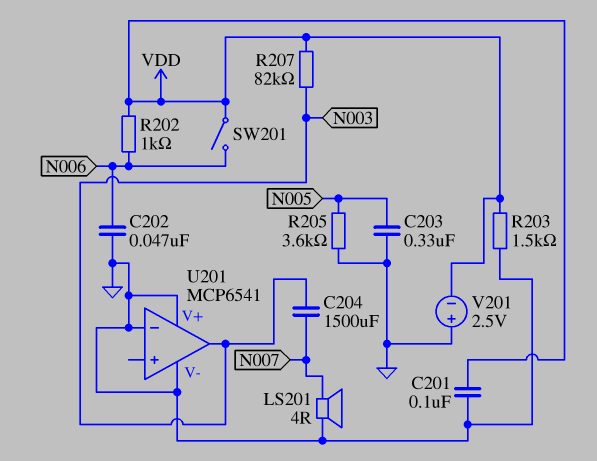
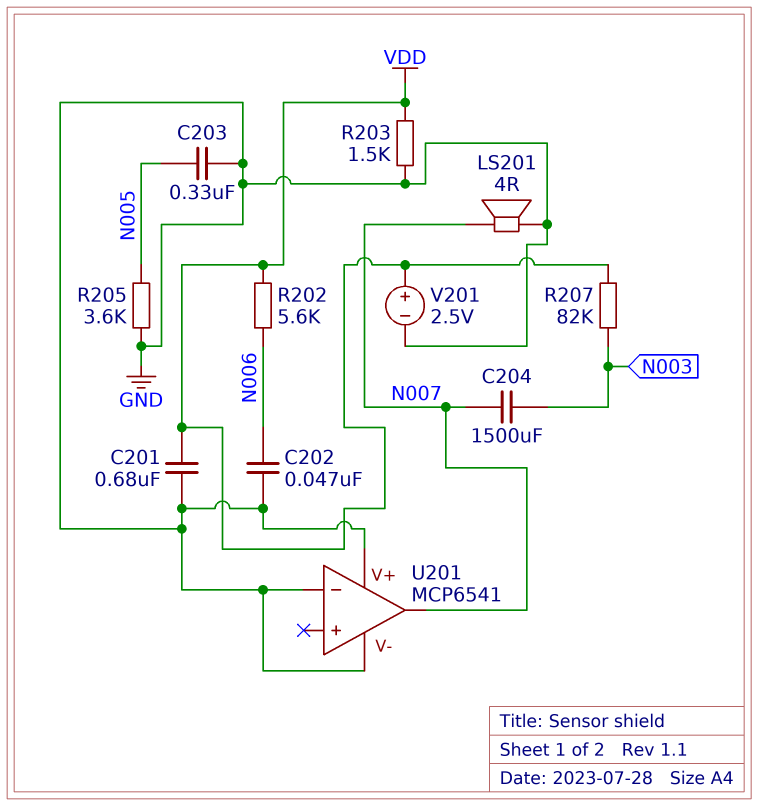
C201: 100nF (GND, VDD) -> 680nF (GND, VDD)
R202: 1k (N006, VDD) -> 5.6k (N006, VDD)
SW201: switch (N006, VDD) -> none
U201 pin out: N003 -> N007
V201: 2.5V (plus GND, minus VDD) -> 2.5V (plus VDD, minus GND)

